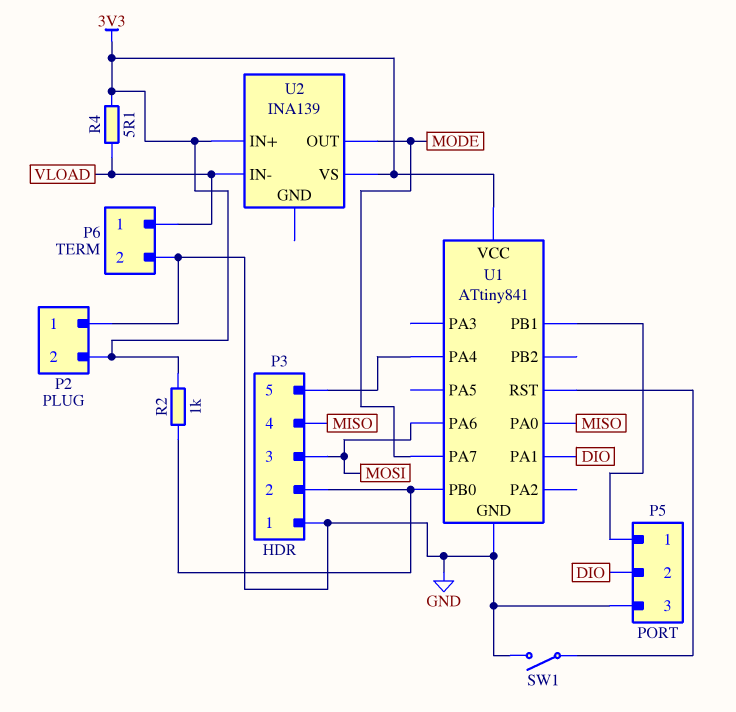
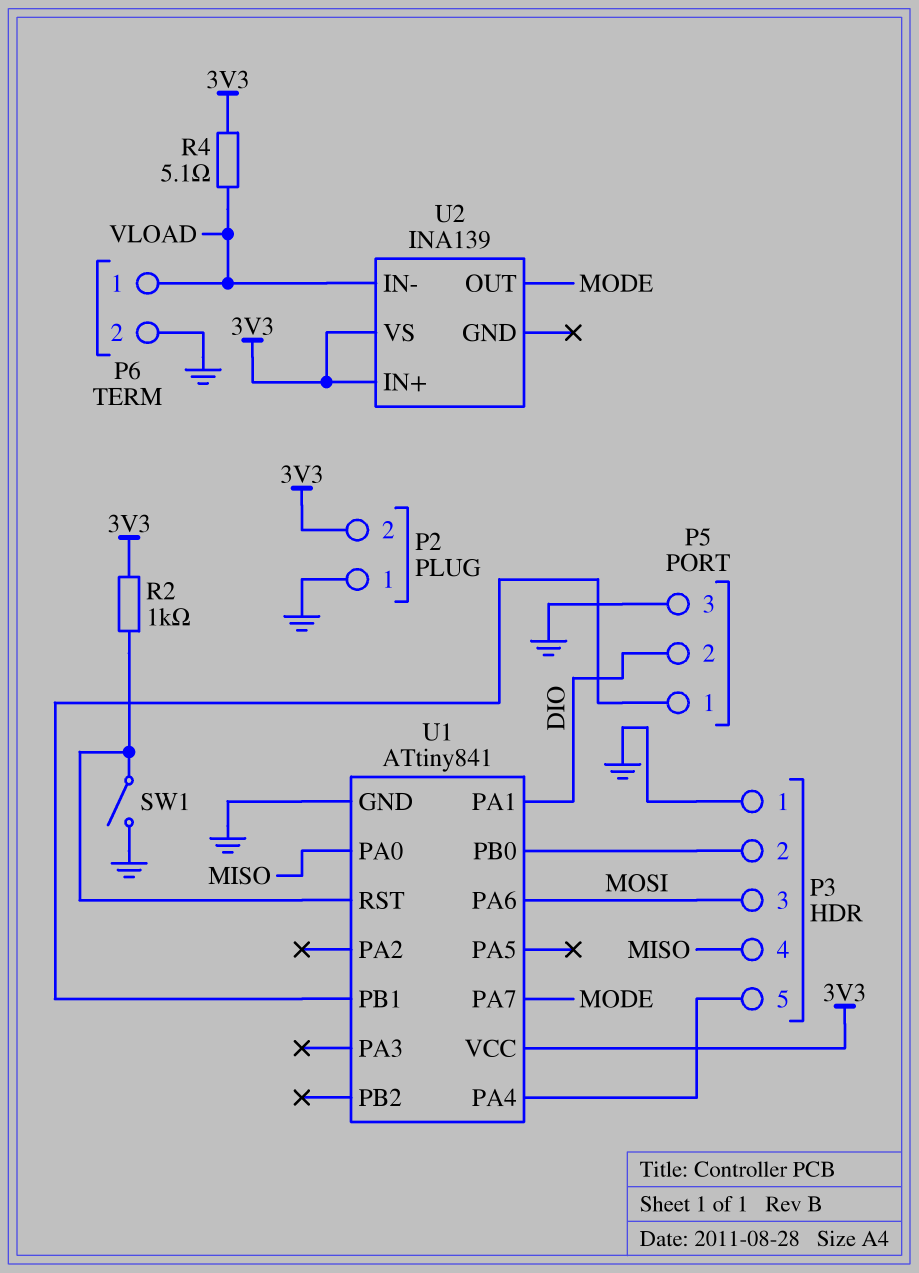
R2: 1k (3V3, P3/2) -> 1k (3V3, U1/RST)

